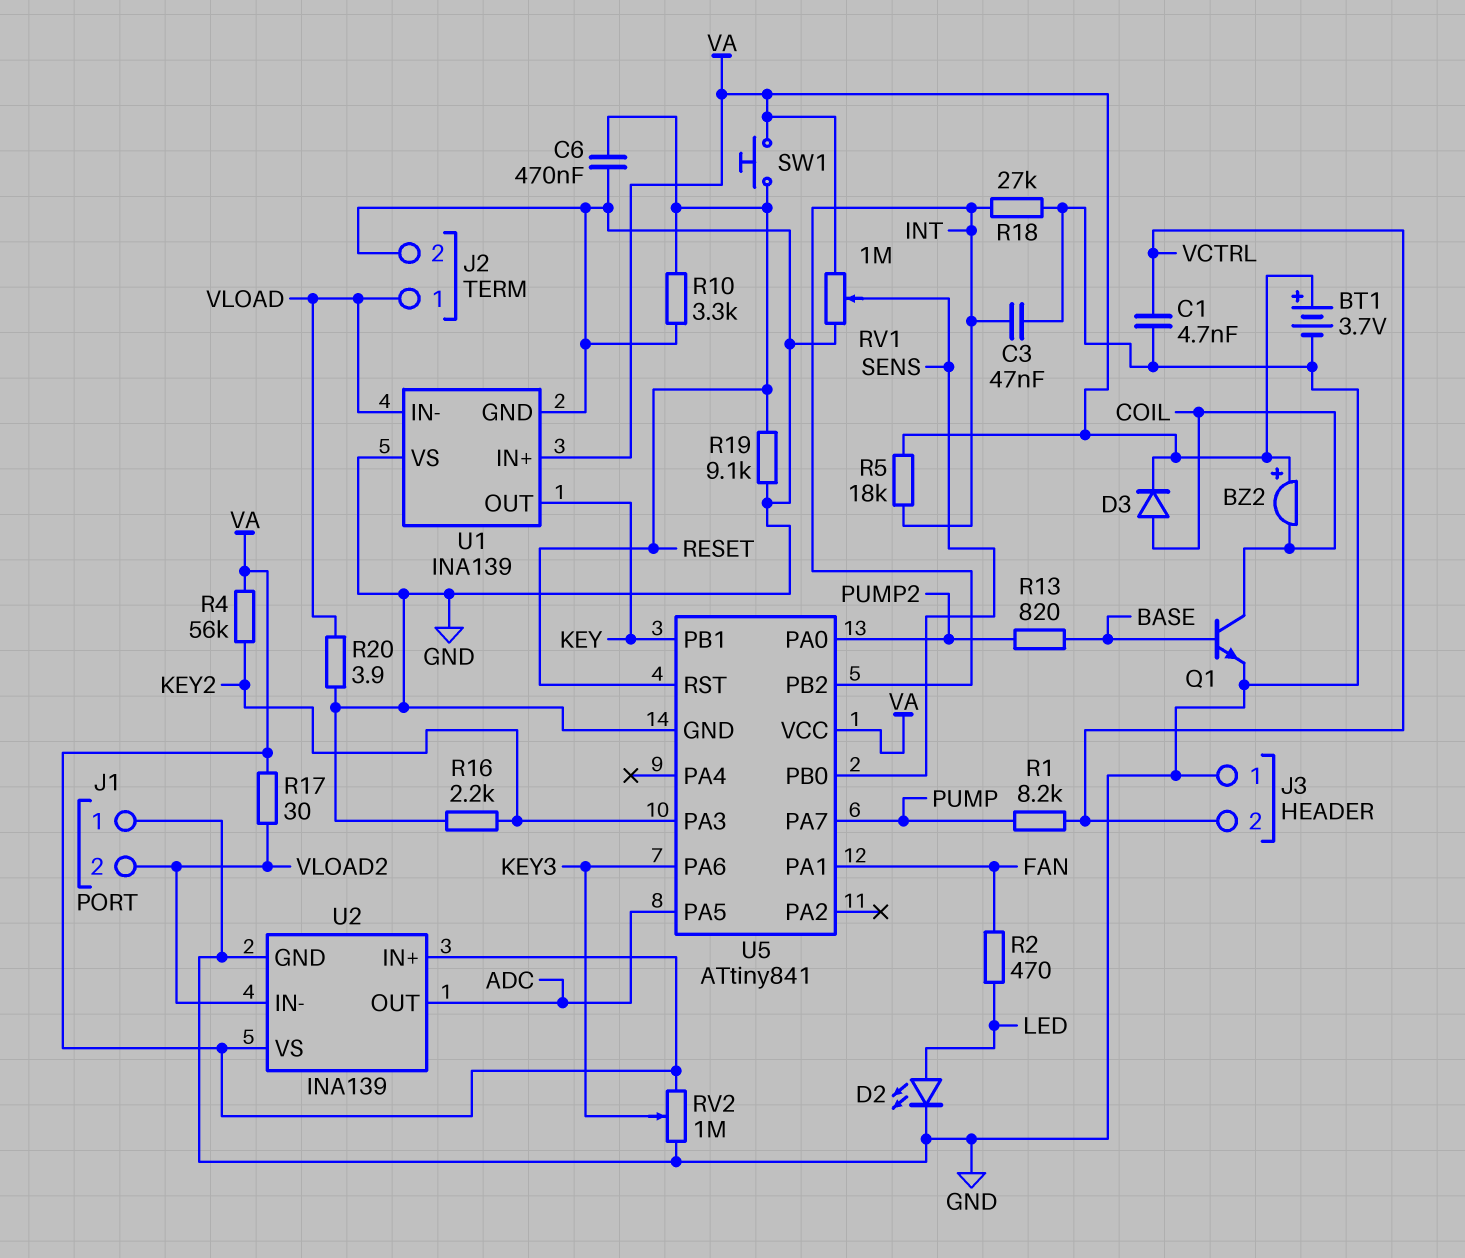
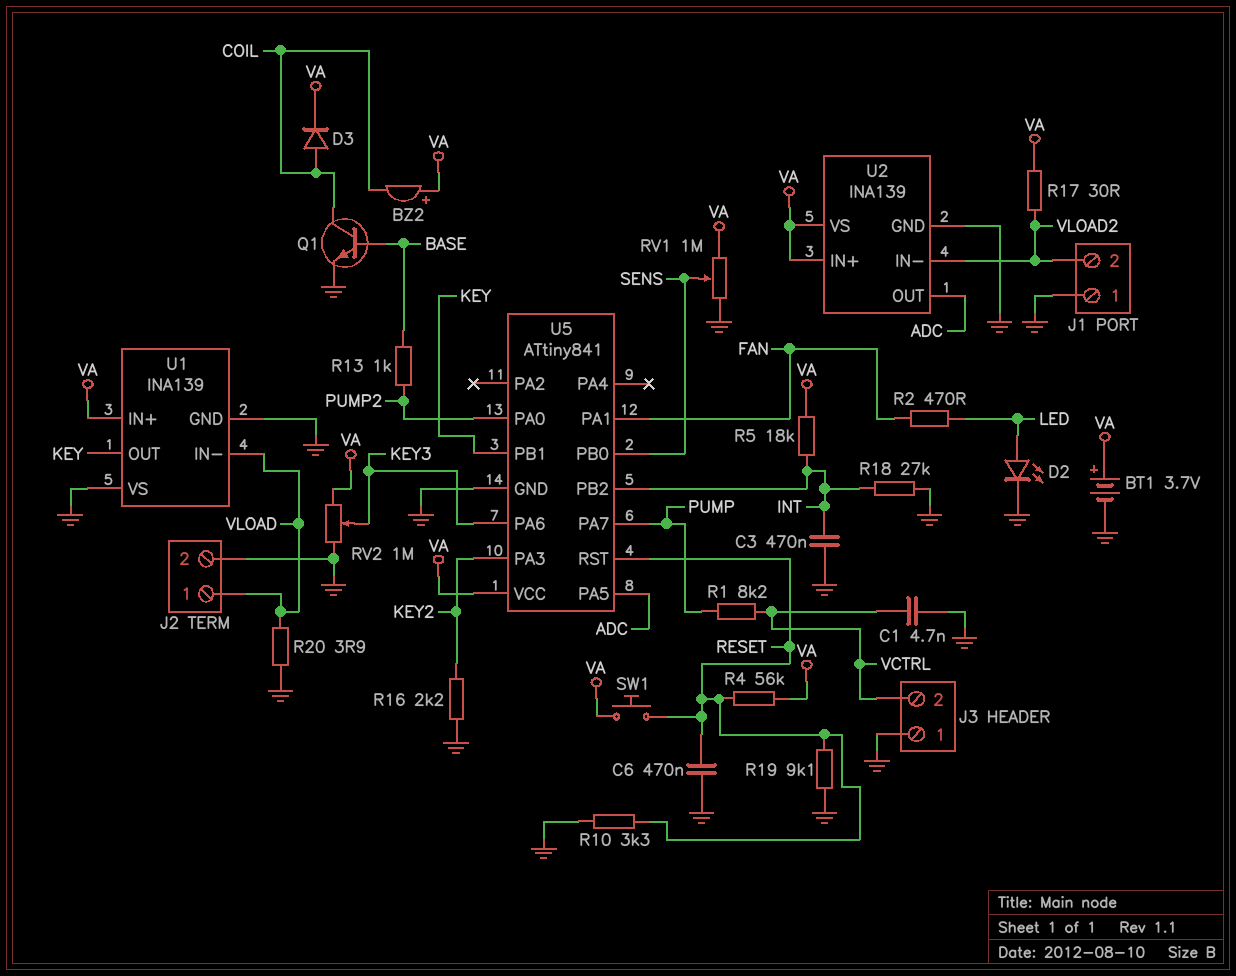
C3: 47nF (GND, INT) -> 470nF (GND, INT)
R4: 56k (KEY2, VA) -> 56k (RESET, VA)
R13: 820 (BASE, PUMP2) -> 1k (BASE, PUMP2)

